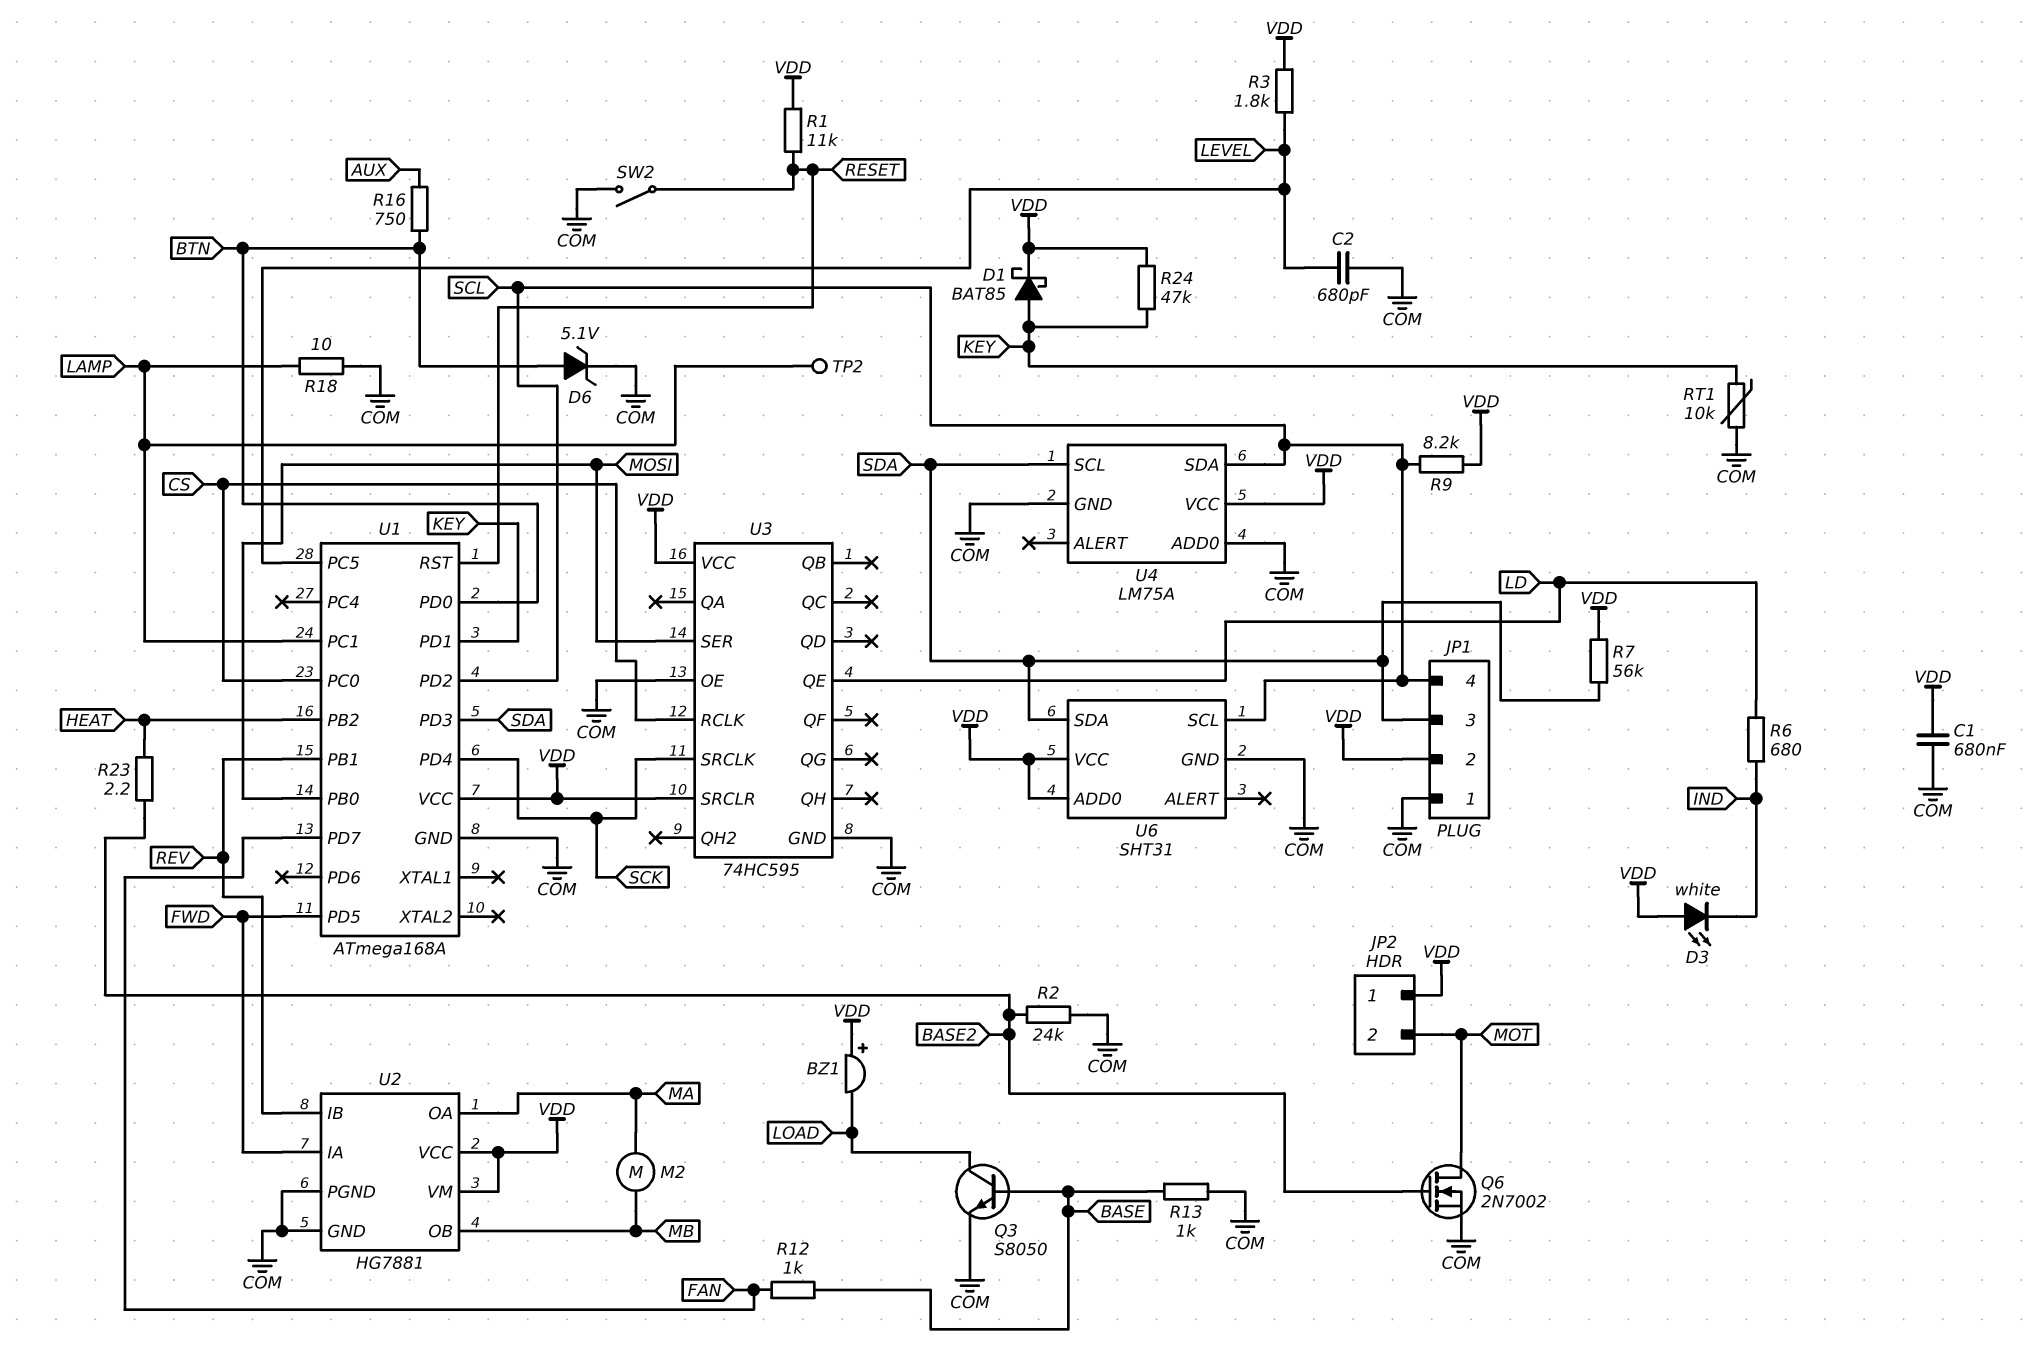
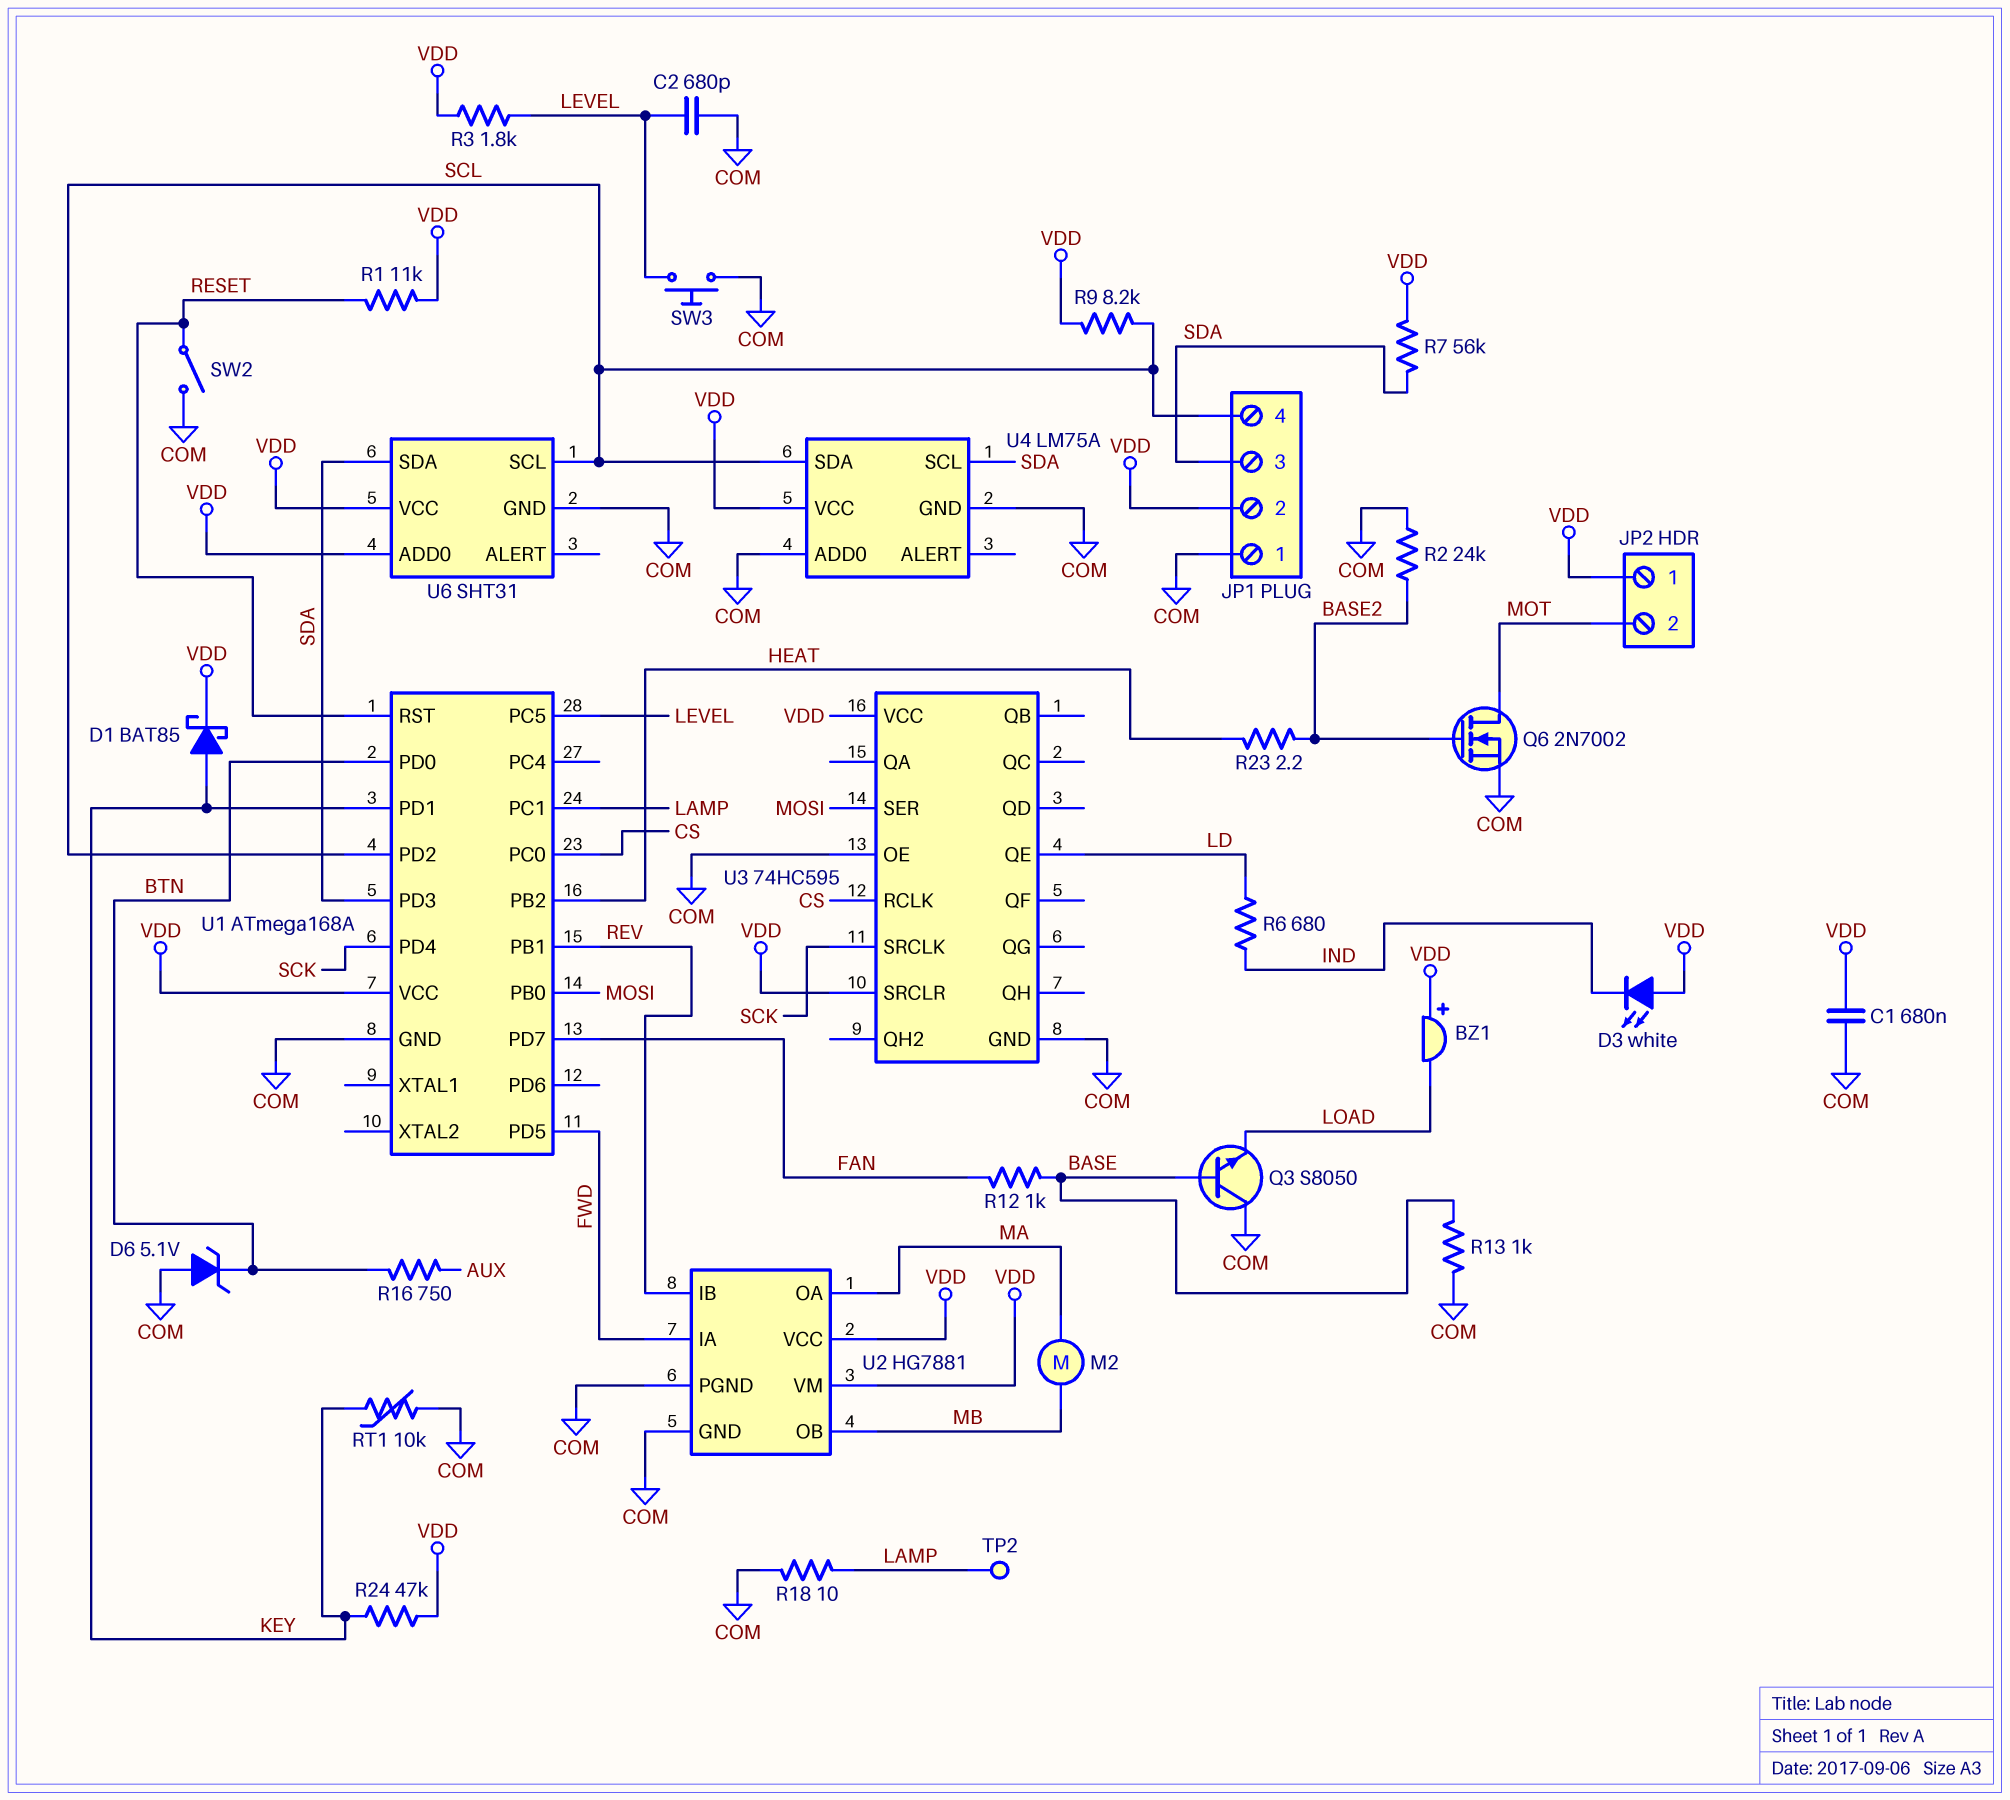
D6: zener 5.1V (A BTN, K COM) -> zener 5.1V (A COM, K BTN)
Q3: NPN S8050 (B BASE, C LOAD, E COM) -> NPN S8050 (B BASE, C COM, E LOAD)
SW3: none -> button (COM, LEVEL)

